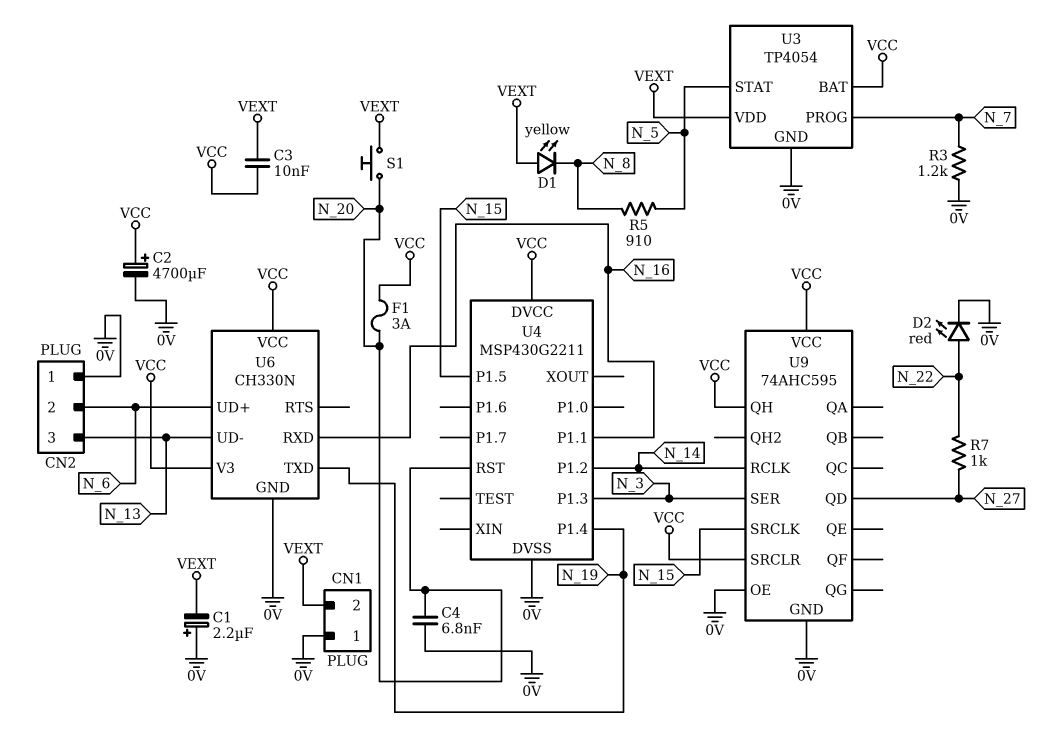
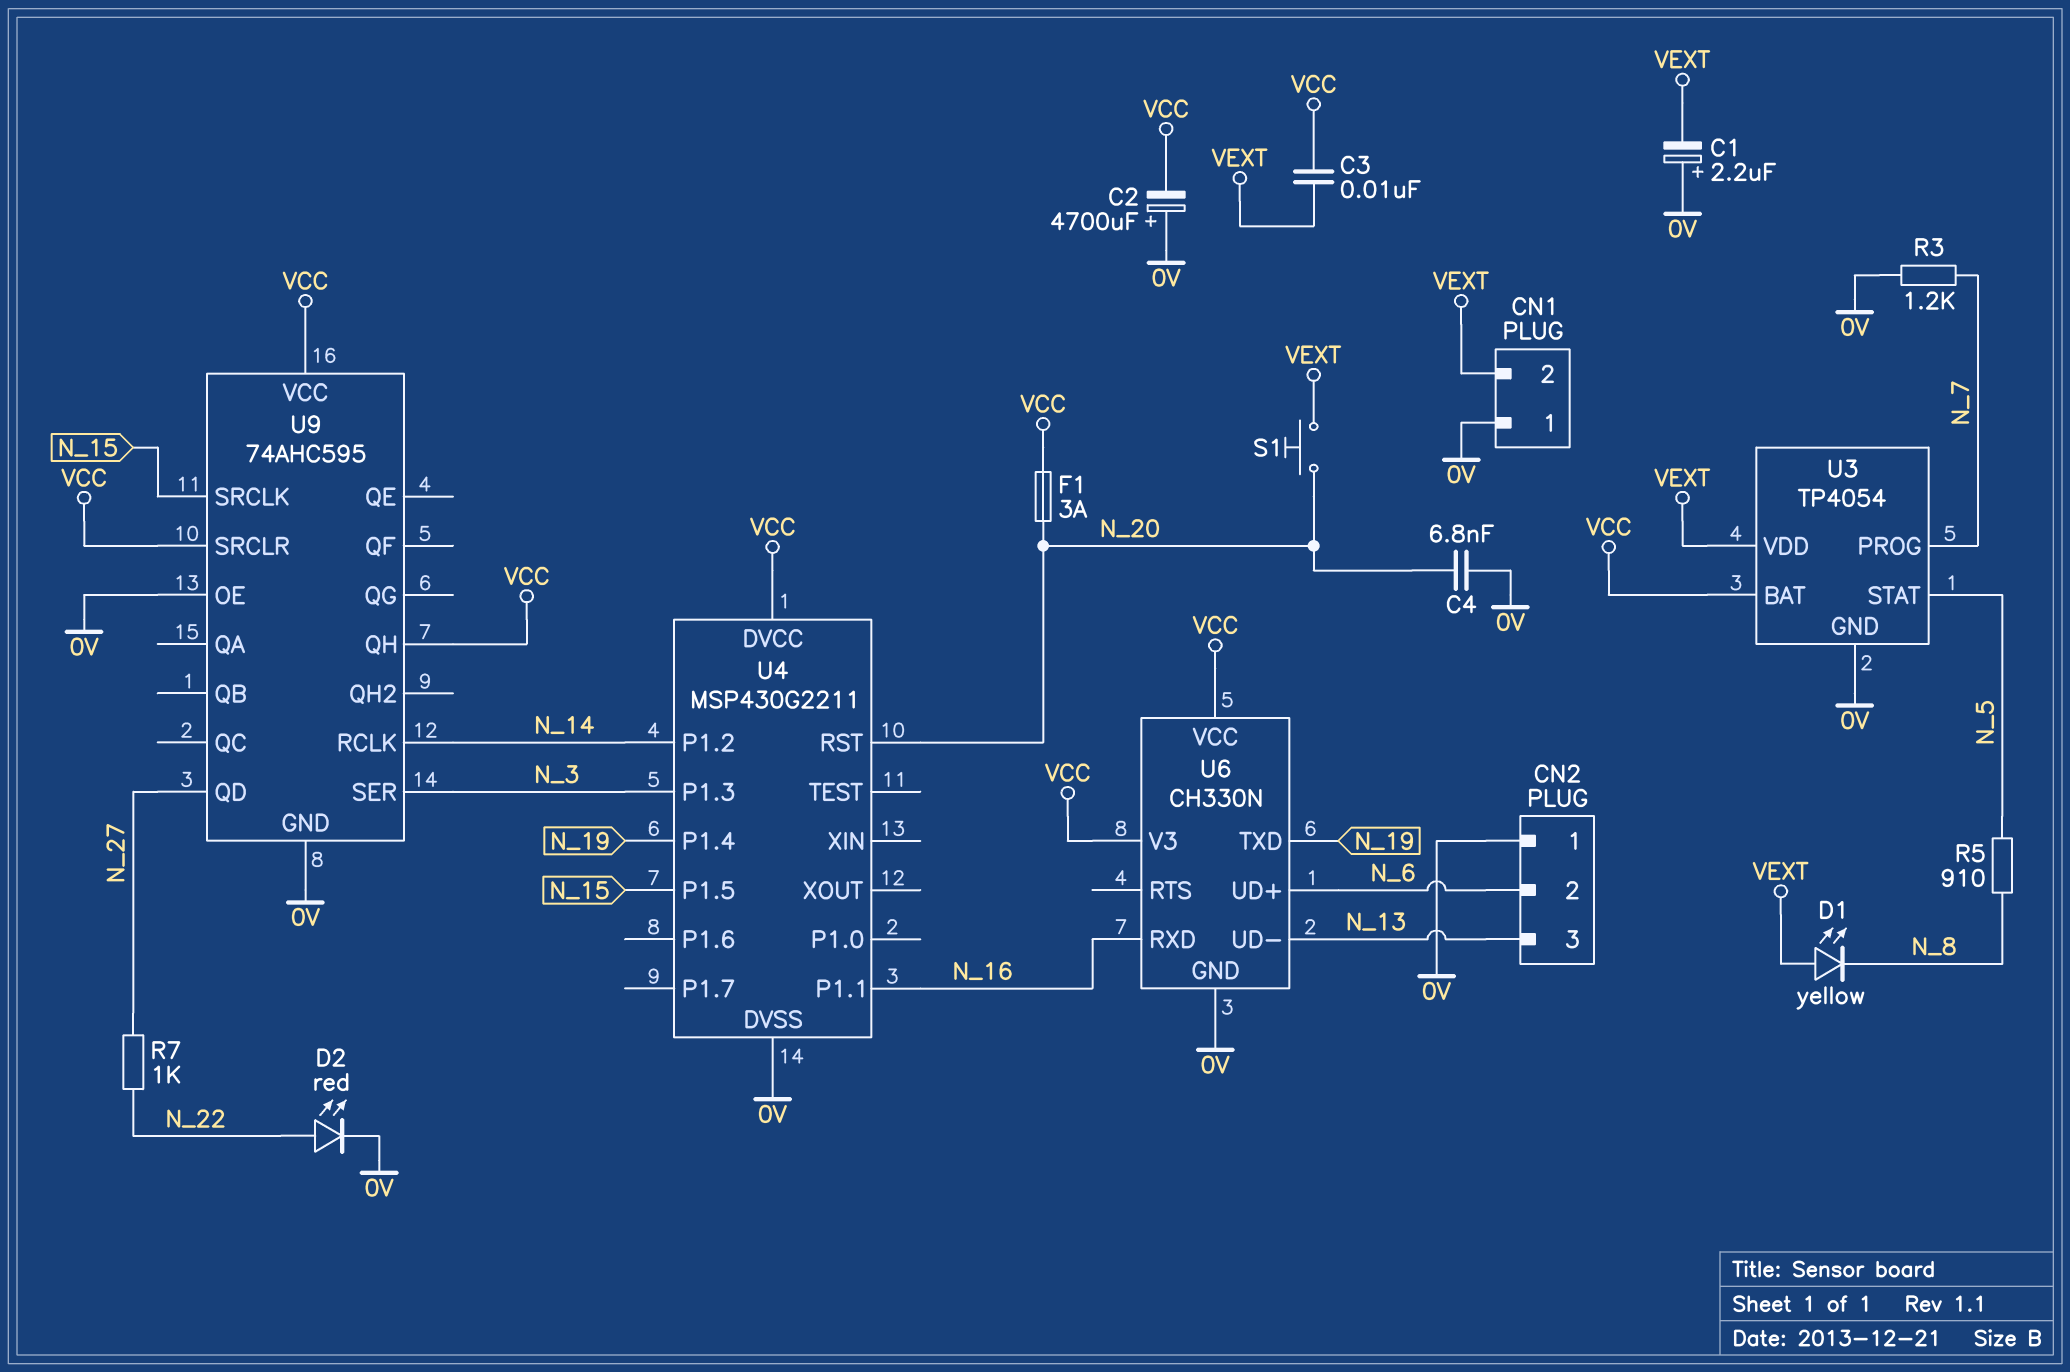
C2: 4700uF (plus VCC, minus 0V) -> 4700uF (plus 0V, minus VCC)

